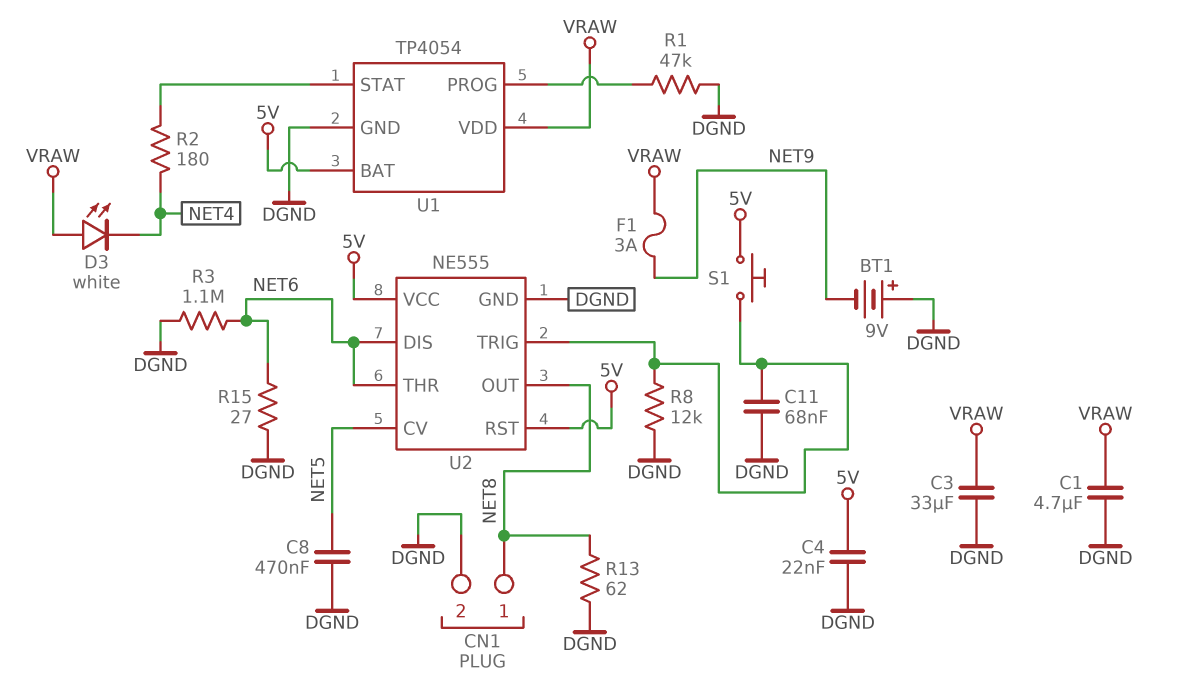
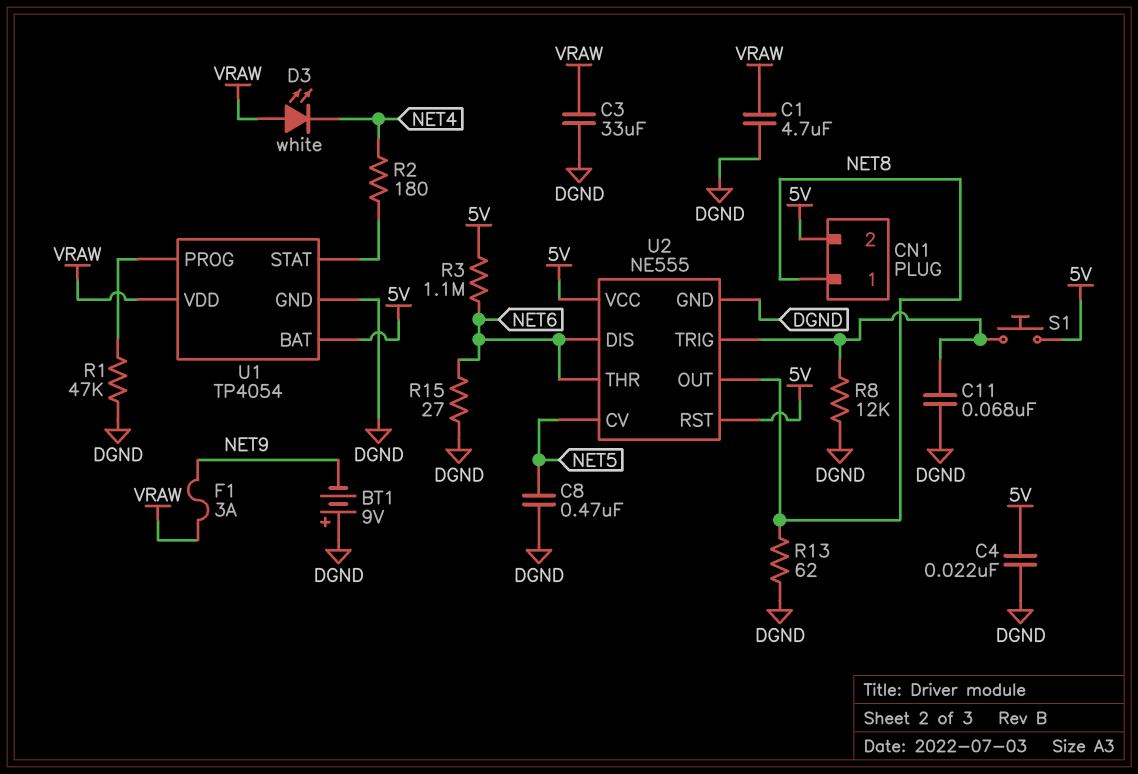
CN1 pin 2: DGND -> 5V
R3: 1.1M (DGND, NET6) -> 1.1M (5V, NET6)

